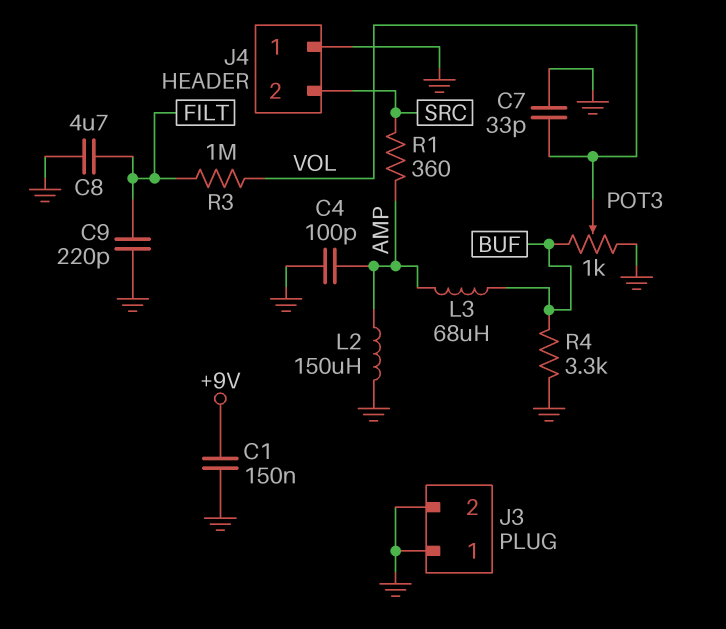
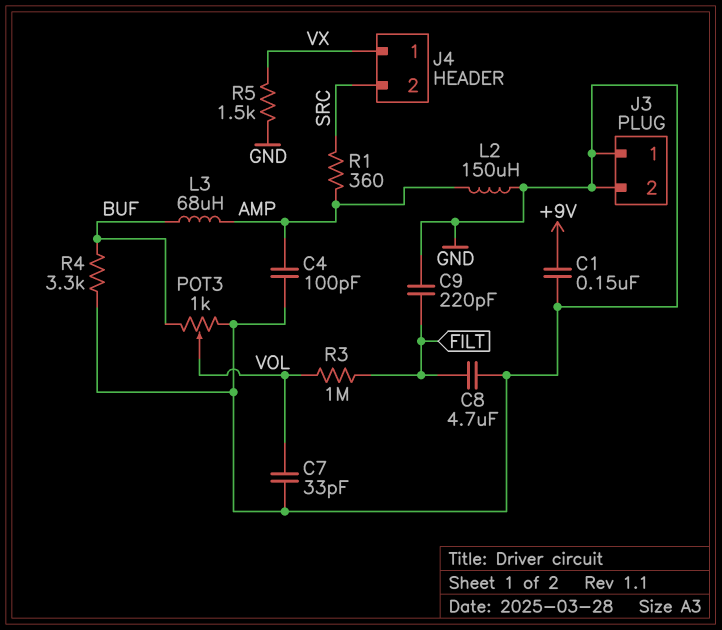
J4 pin 1: GND -> VX
R5: none -> 1.5k (GND, VX)

